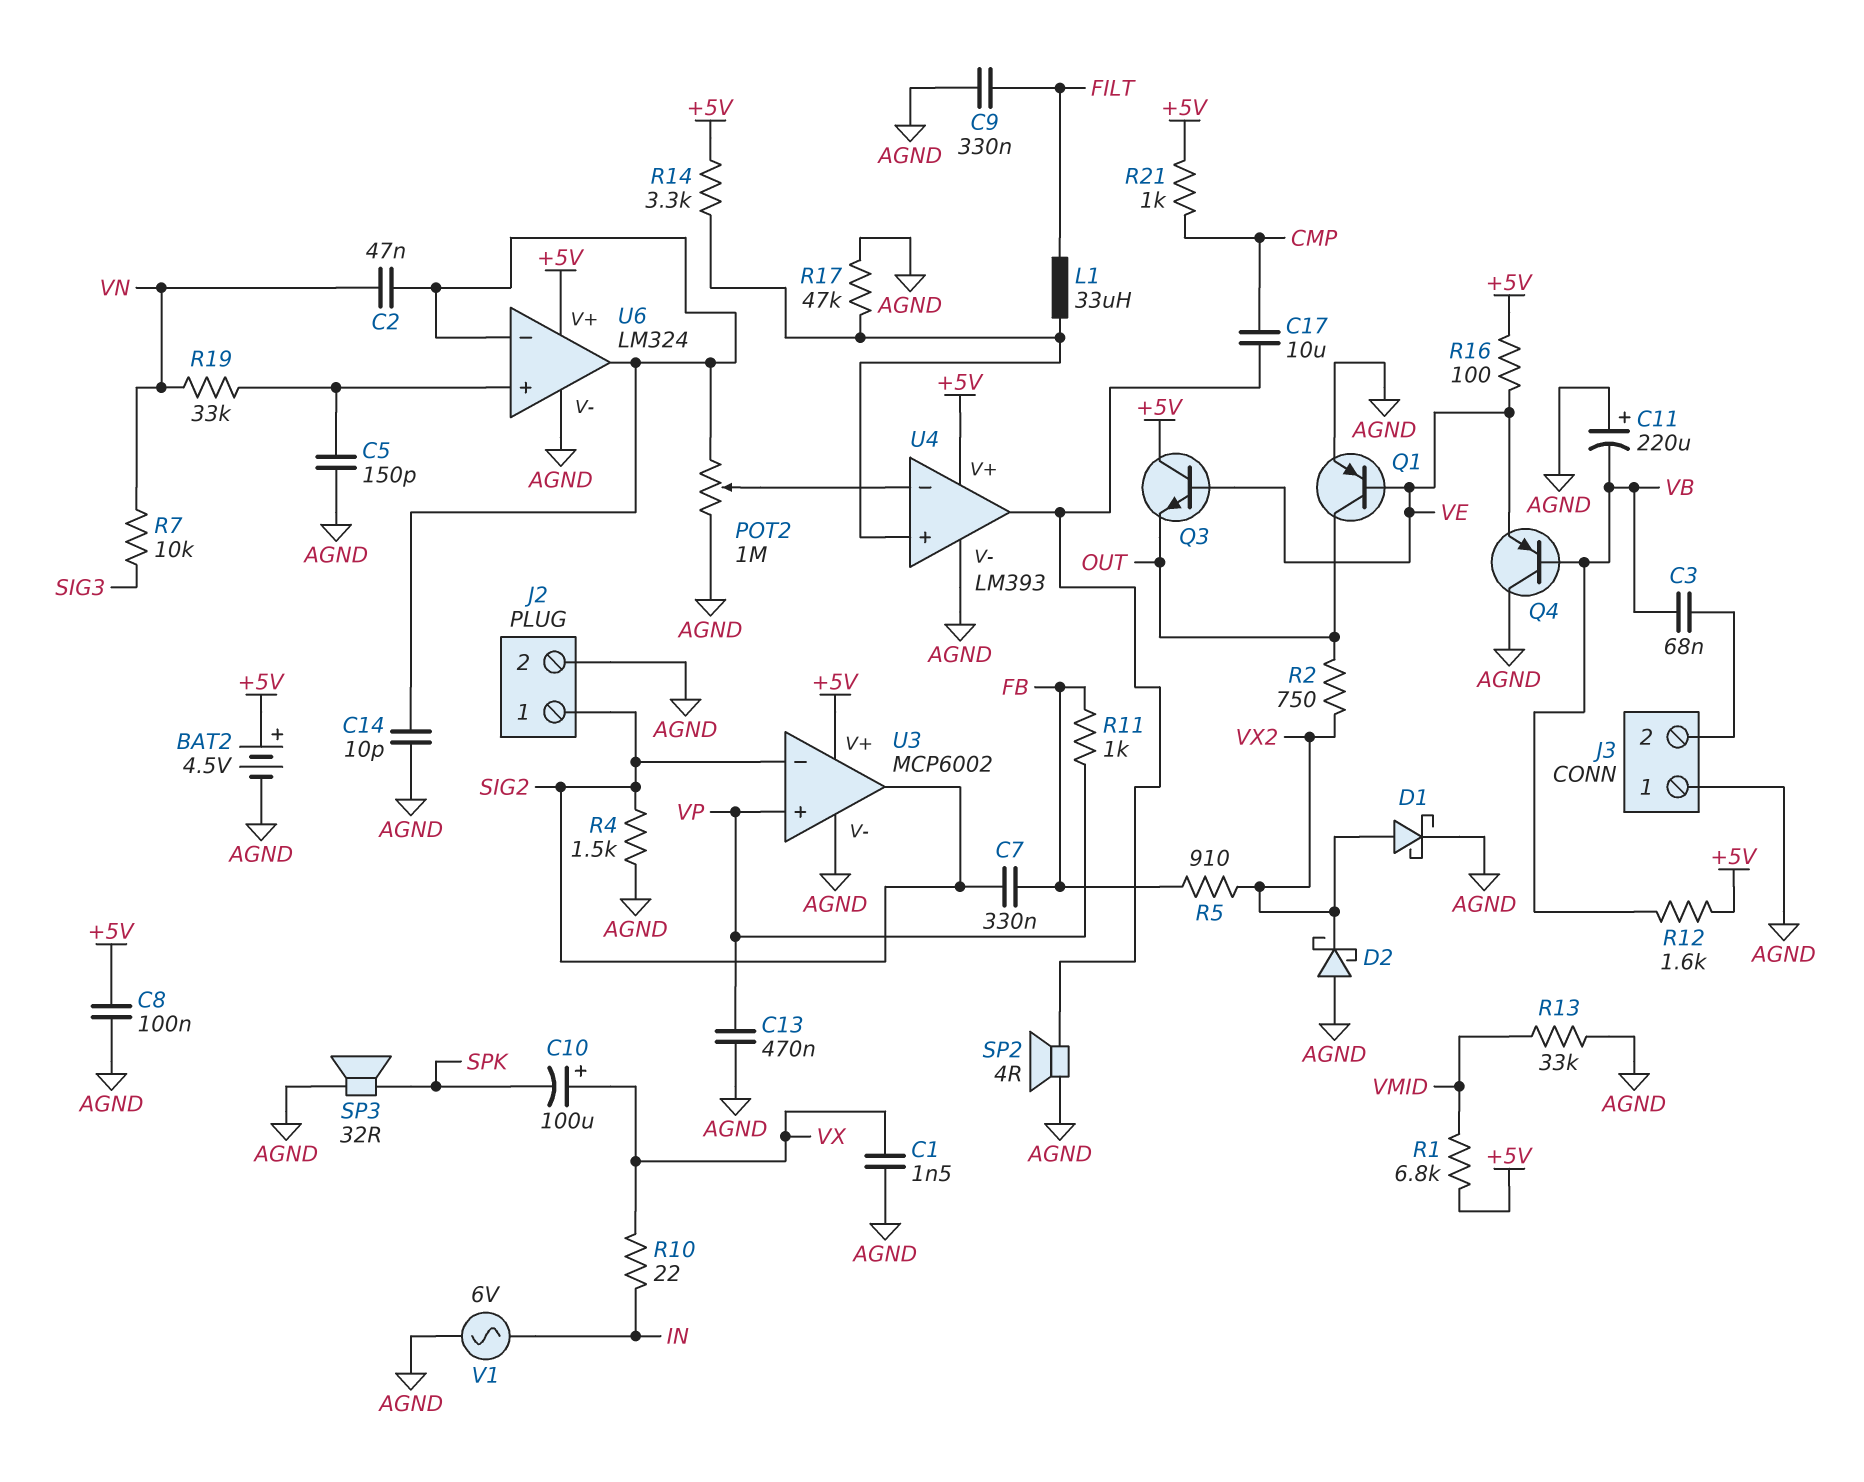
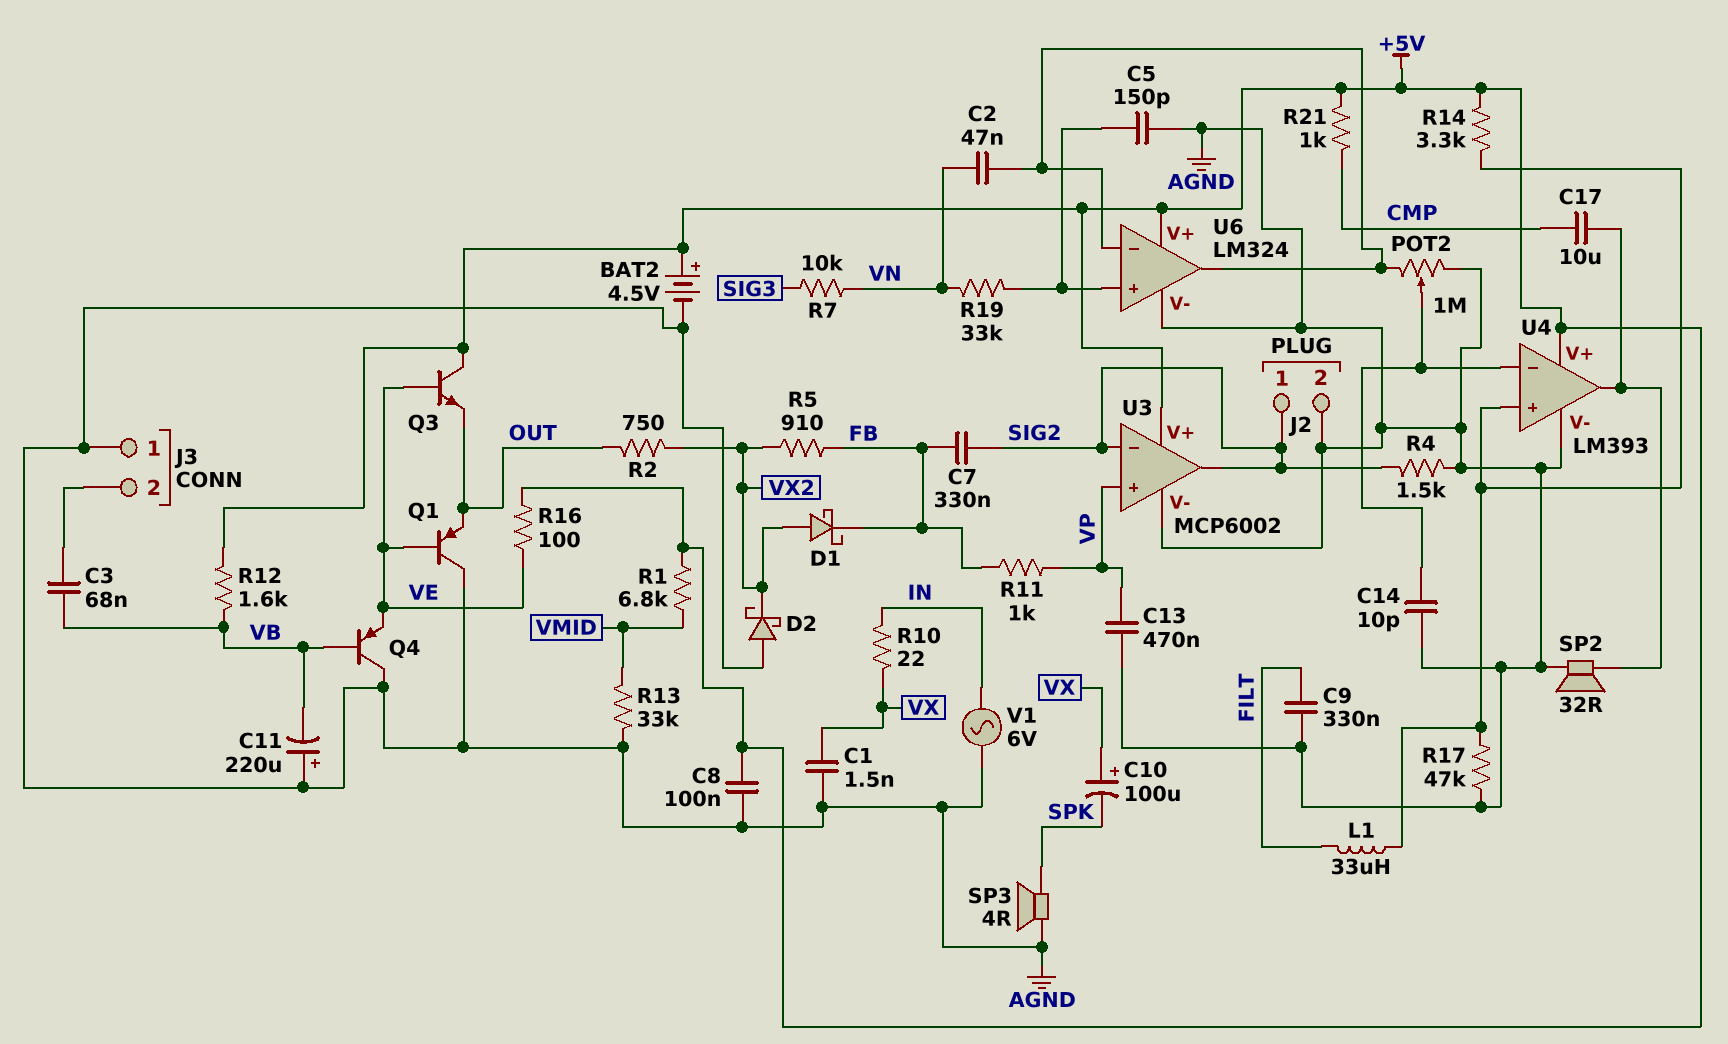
C14: 10pF (AGND, U6/in-) -> 10pF (AGND, U4/in-)
D1: schottky (A VX2, K AGND) -> schottky (A VX2, K FB)
Q1: PNP (B VE, C OUT, E AGND) -> PNP (B VE, C AGND, E OUT)
SP2: speaker 4R (AGND, U4/out) -> speaker 32R (AGND, U4/out)
SP3: speaker 32R (AGND, SPK) -> speaker 4R (AGND, SPK)

